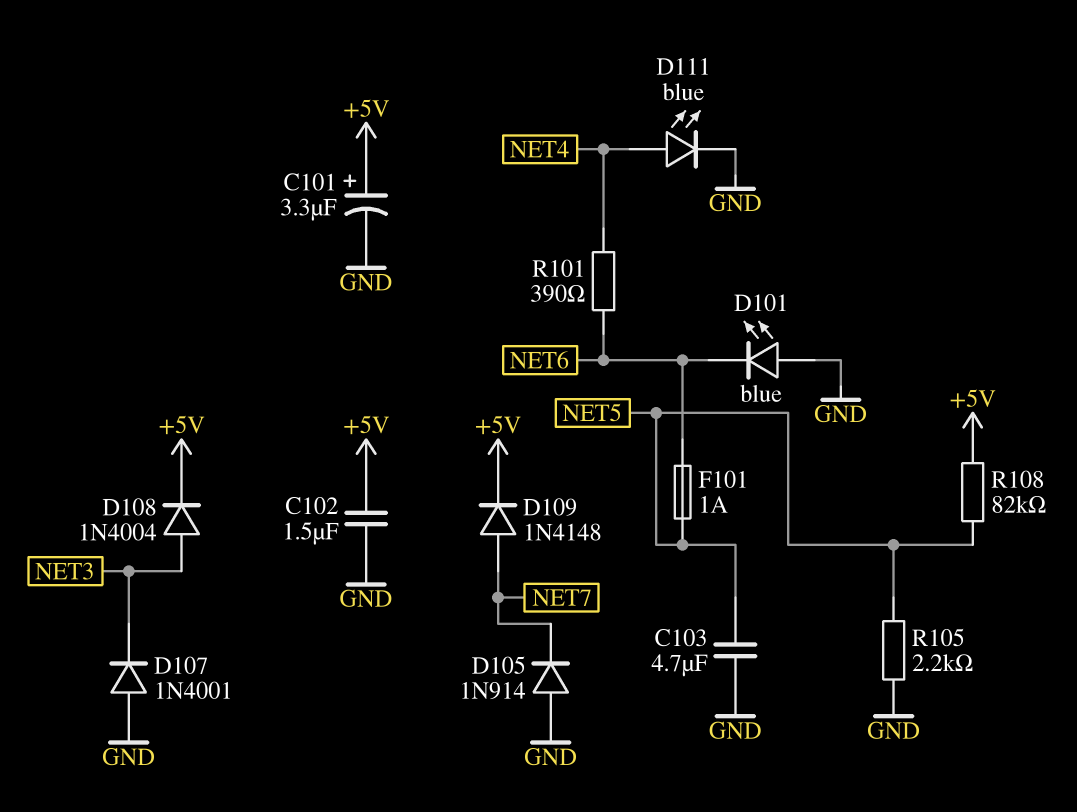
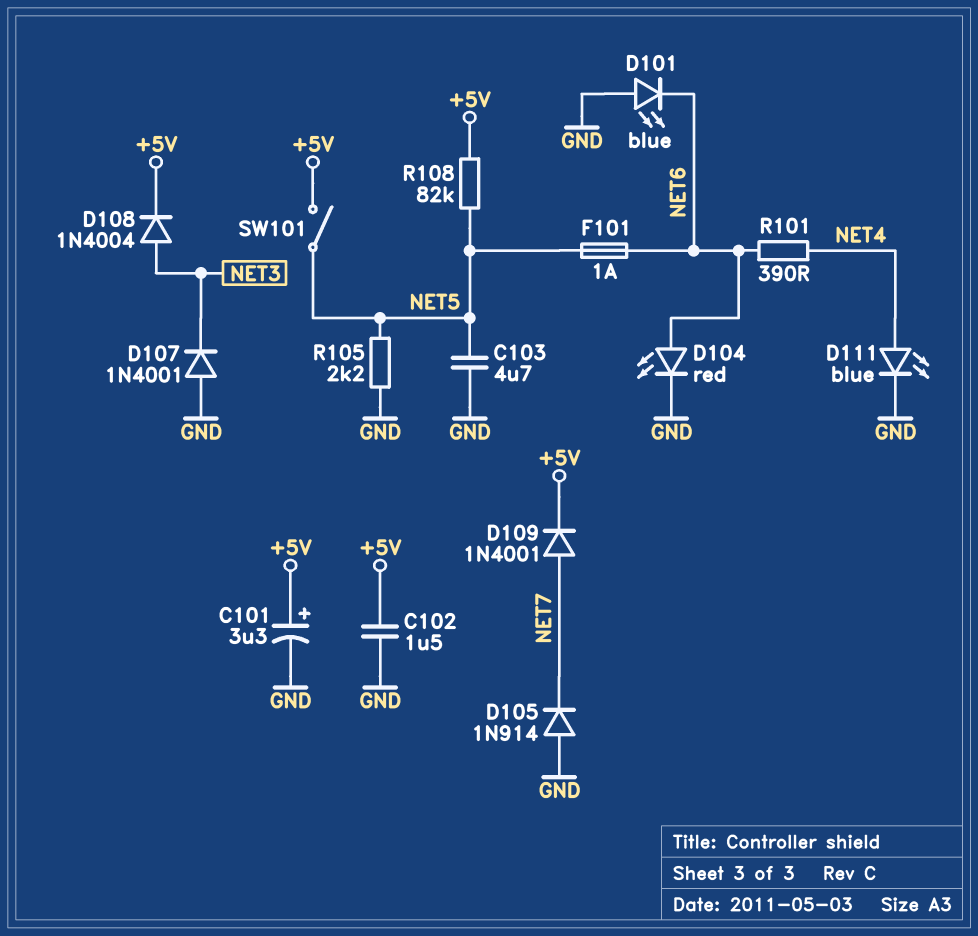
D104: none -> LED red (A NET6, K GND)
D109: diode 1N4148 (A NET7, K +5V) -> diode 1N4001 (A NET7, K +5V)
SW101: none -> switch (+5V, NET5)

